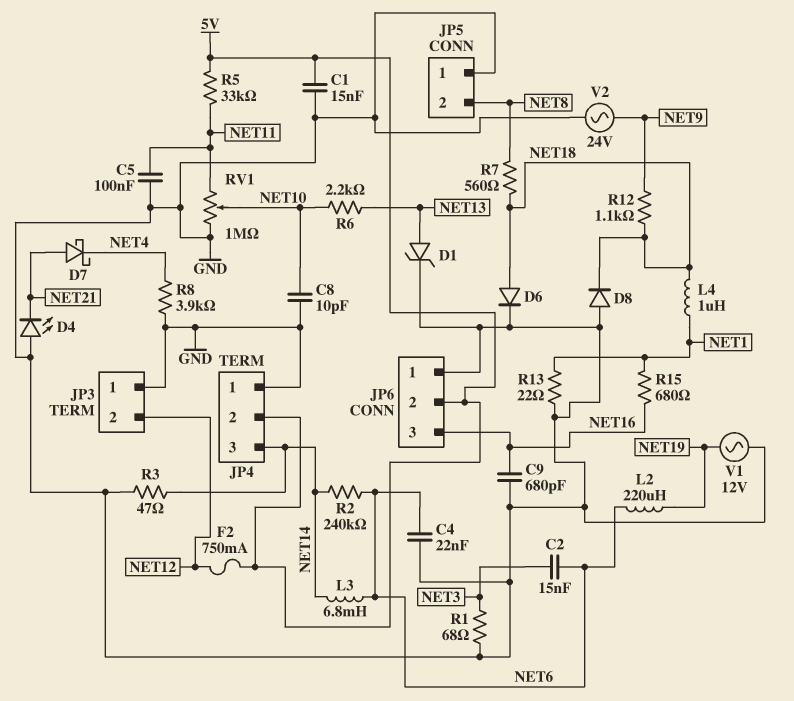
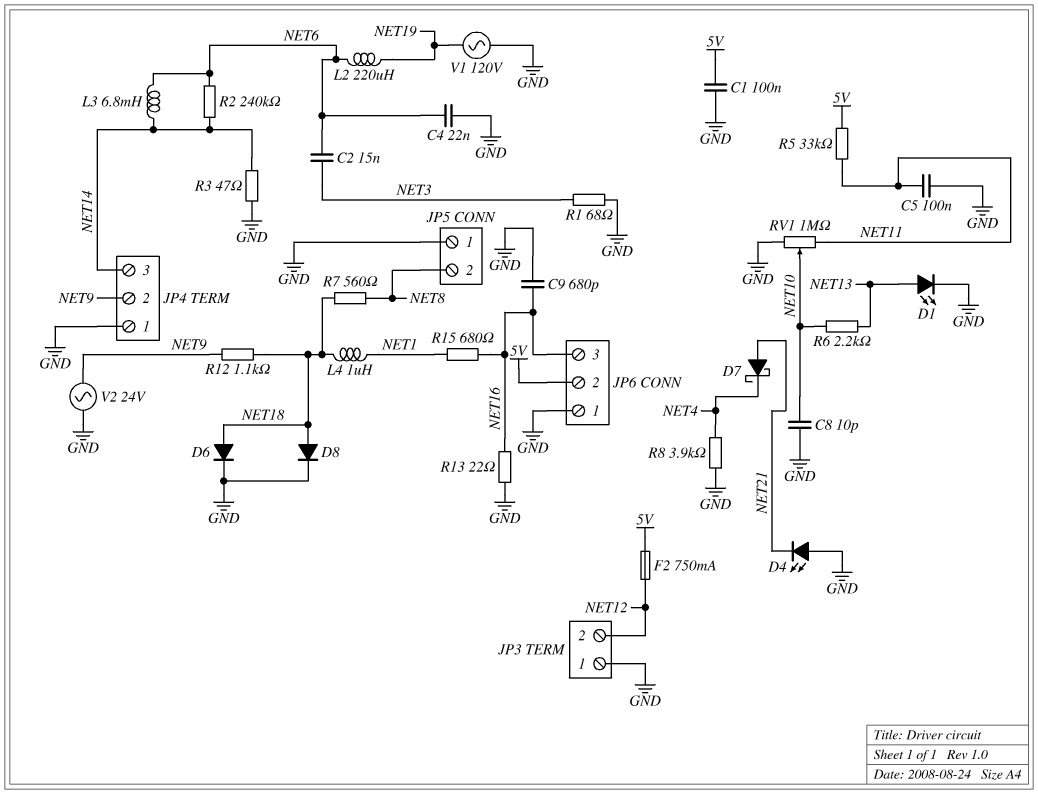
C1: 15nF (5V, GND) -> 100nF (5V, GND)
D1: zener (A NET13, K GND) -> LED (A NET13, K GND)
D8: diode (A GND, K NET18) -> diode (A NET18, K GND)
JP4 pin 2: 5V -> NET9
R13: 22 (GND, NET1) -> 22 (GND, NET16)
V1: AC 12V (GND, NET19) -> AC 120V (GND, NET19)

